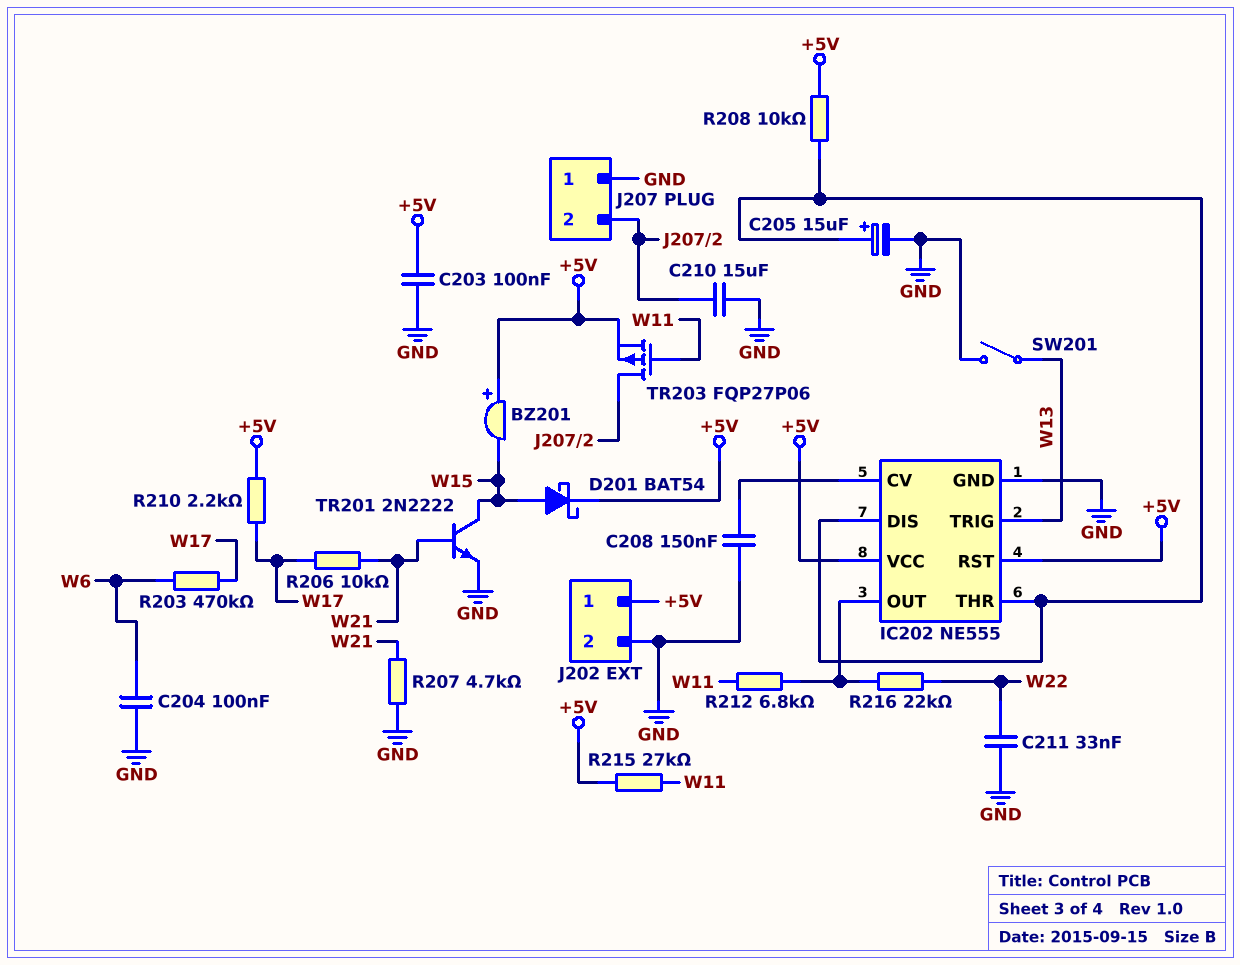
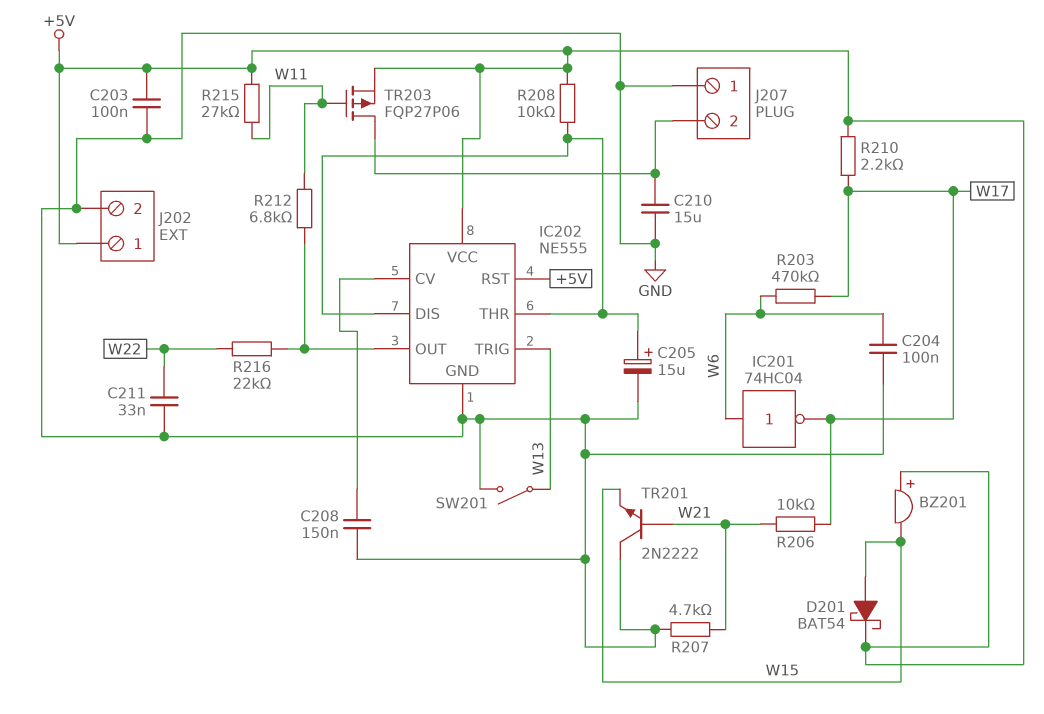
IC201: none -> NOT 74HC04 (in W6, out W17)
TR201: NPN 2N2222 (B W21, C W15, E GND) -> NPN 2N2222 (B W21, C GND, E W15)

